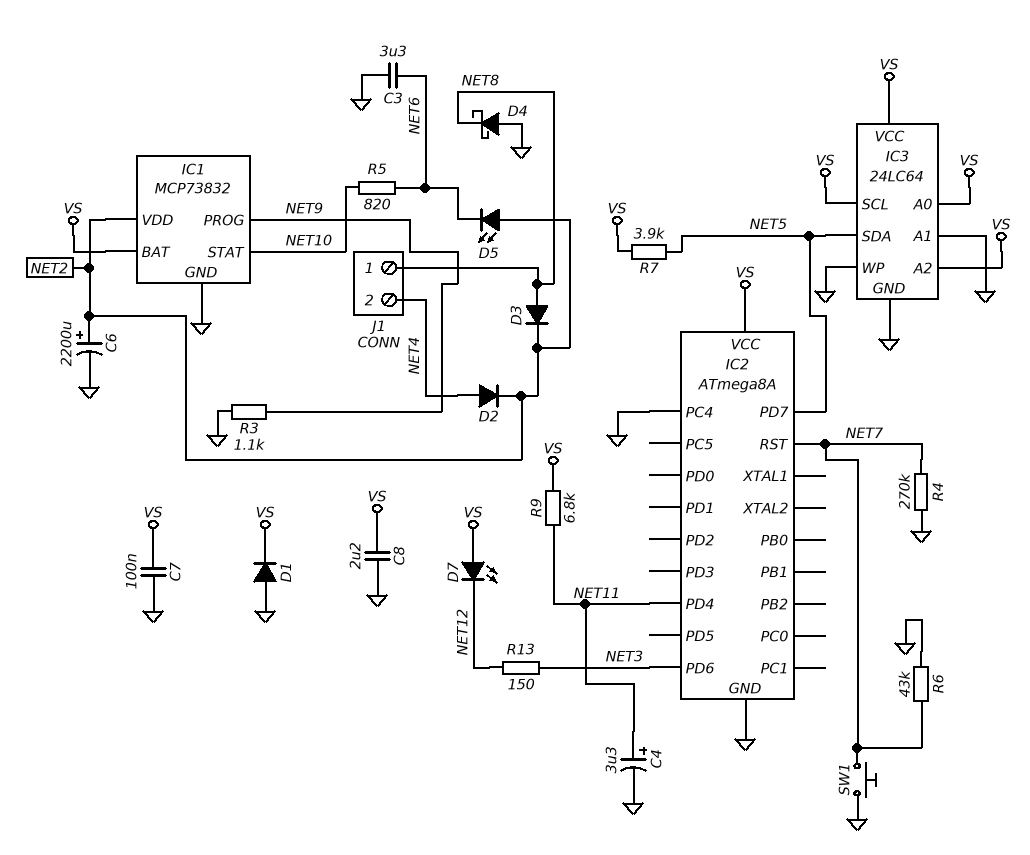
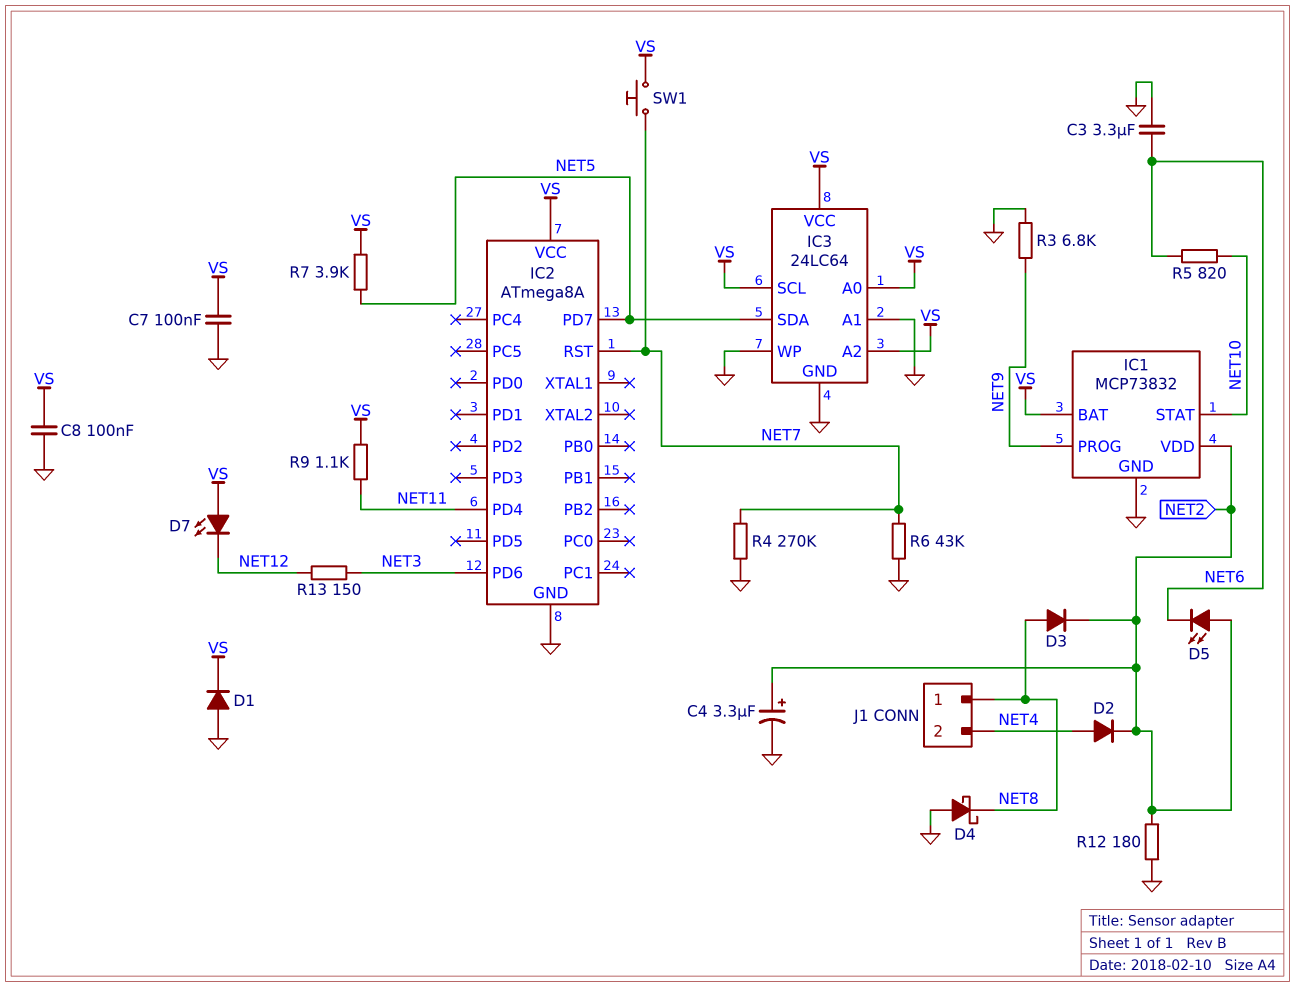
C4: 3.3uF (plus NET11, minus GND) -> 3.3uF (plus NET2, minus GND)
C6: 2200uF (plus NET2, minus GND) -> none
C8: 2.2uF (GND, VS) -> 100nF (GND, VS)
IC2 pin PC4: GND -> none
R3: 1.1k (GND, NET9) -> 6.8k (GND, NET9)
R9: 6.8k (NET11, VS) -> 1.1k (NET11, VS)
R12: none -> 180 (GND, NET2)
SW1: button (GND, NET7) -> button (NET7, VS)

